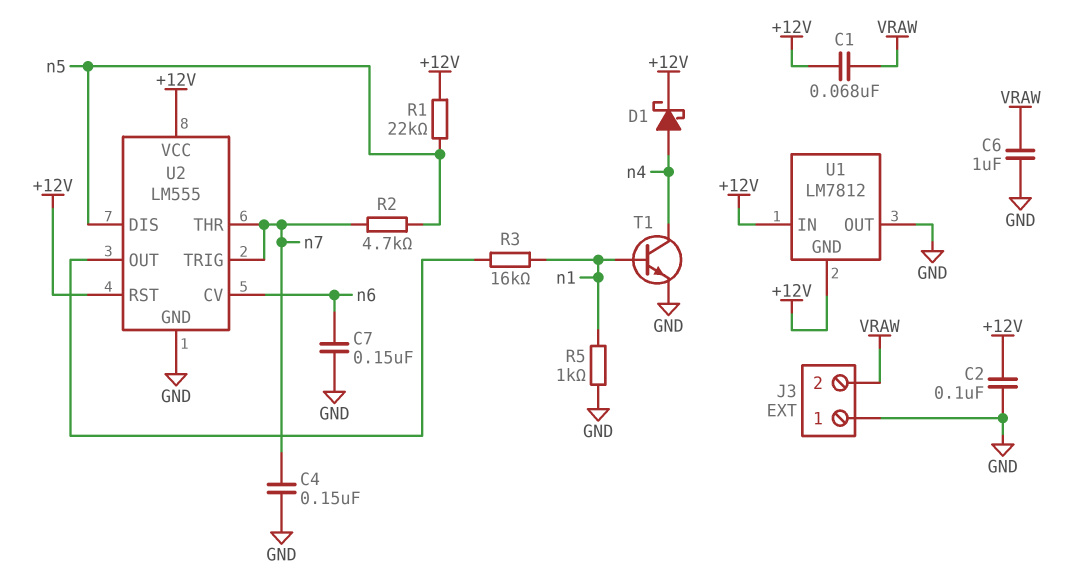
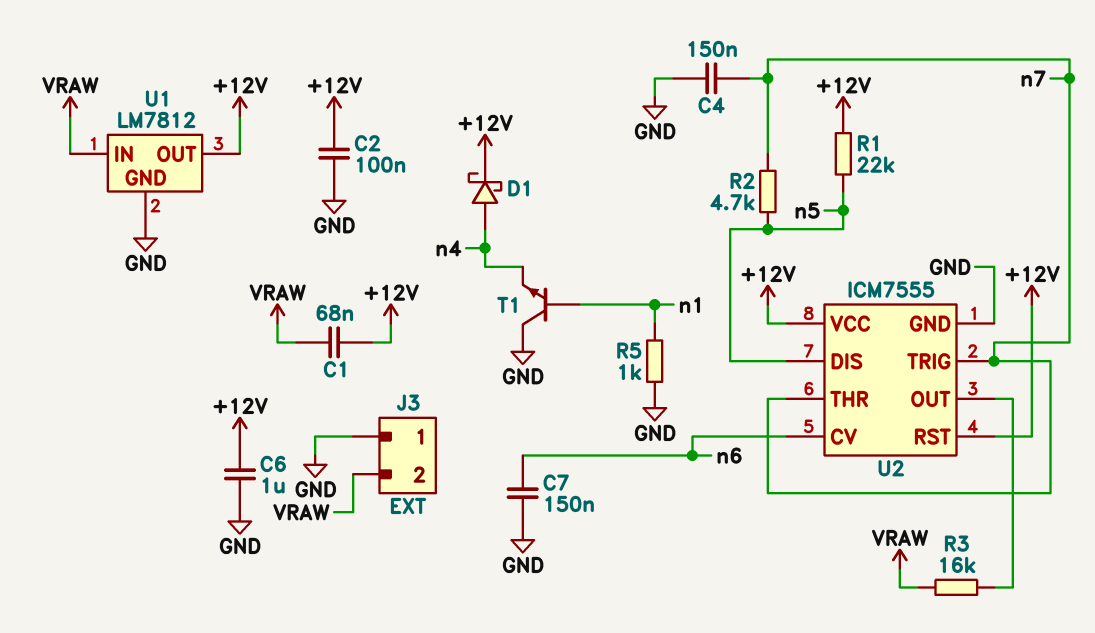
C6: 1uF (GND, VRAW) -> 1uF (+12V, GND)
R3: 16k (U2/OUT, n1) -> 16k (U2/OUT, VRAW)
T1: NPN (B n1, C n4, E GND) -> NPN (B n1, C GND, E n4)
U1 pin GND: +12V -> GND
U1 pin IN: +12V -> VRAW
U1 pin OUT: GND -> +12V
U2: LM555 -> ICM7555

